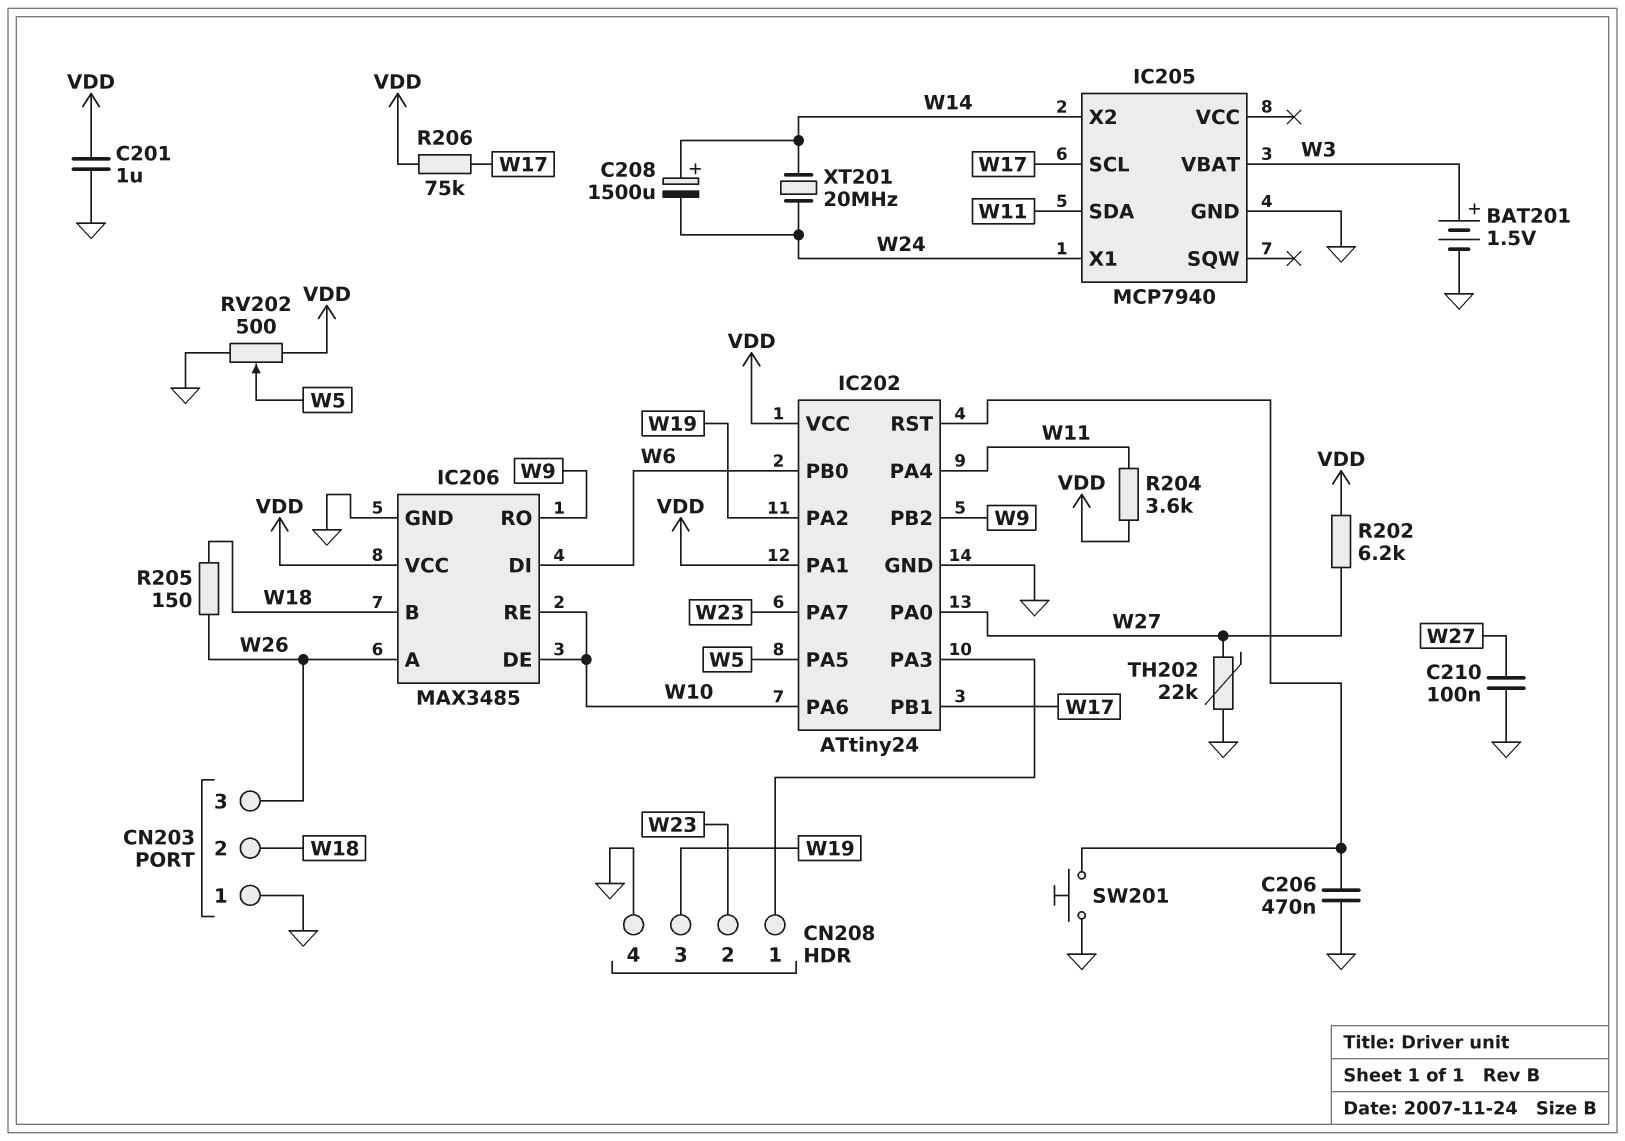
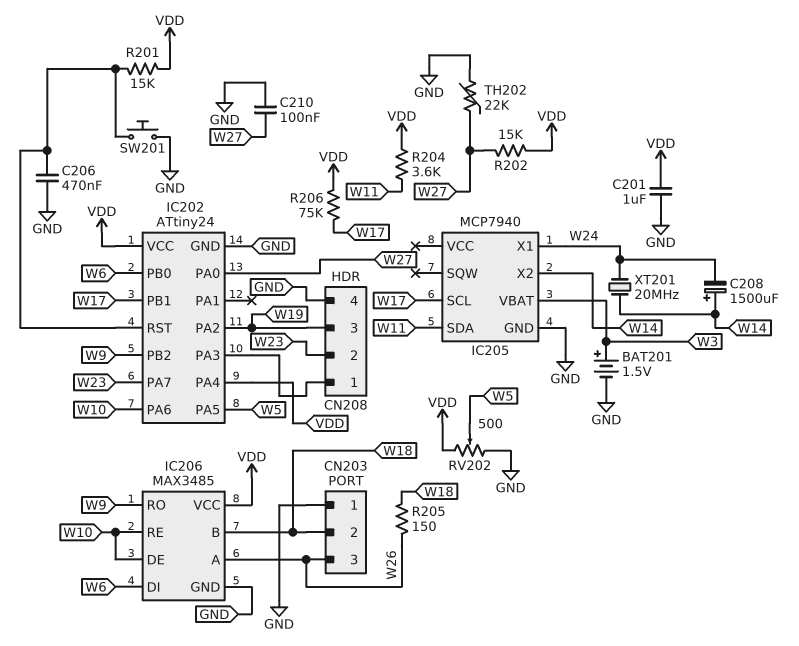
IC202 pin PA1: VDD -> none
IC202 pin PA4: W11 -> VDD
R201: none -> 15k (IC202/RST, VDD)
R202: 6.2k (VDD, W27) -> 15k (VDD, W27)

